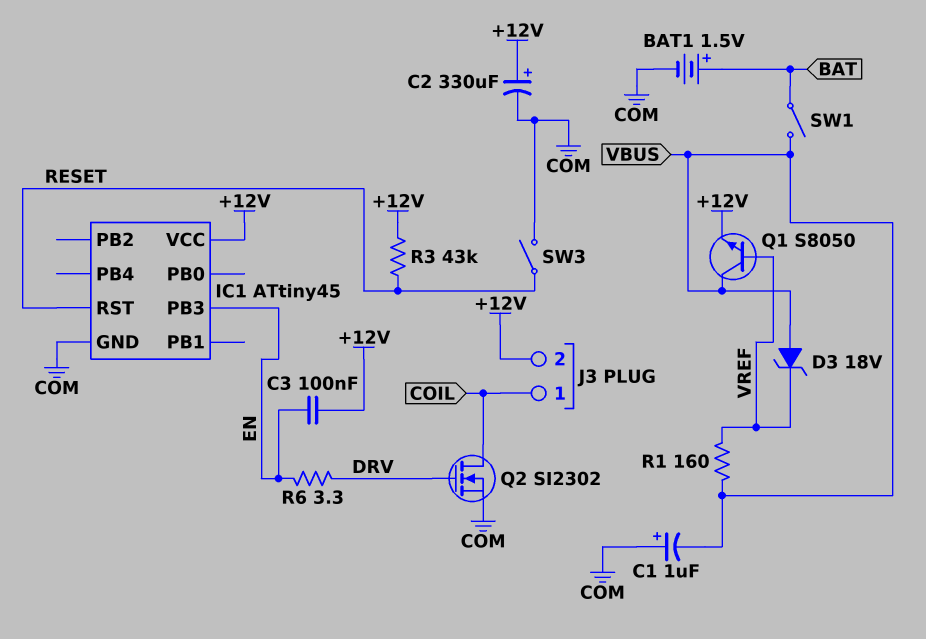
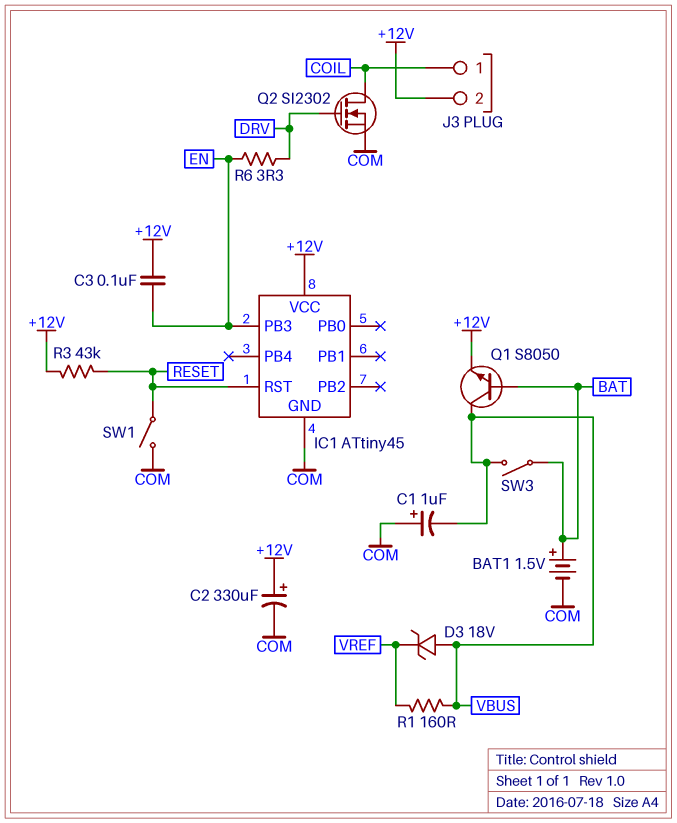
Q1: NPN S8050 (B VREF, C VBUS, E +12V) -> NPN S8050 (B BAT, C VBUS, E +12V)
SW1: switch (BAT, VBUS) -> switch (COM, RESET)
SW3: switch (COM, RESET) -> switch (BAT, VBUS)

